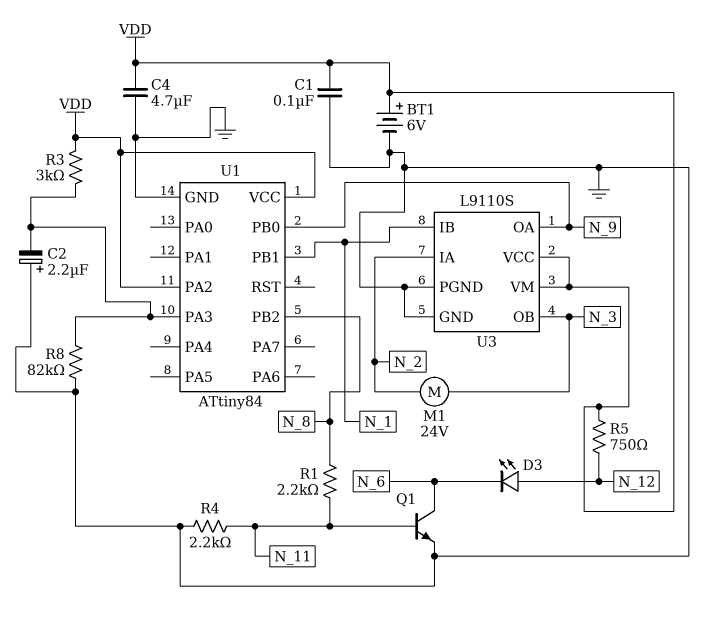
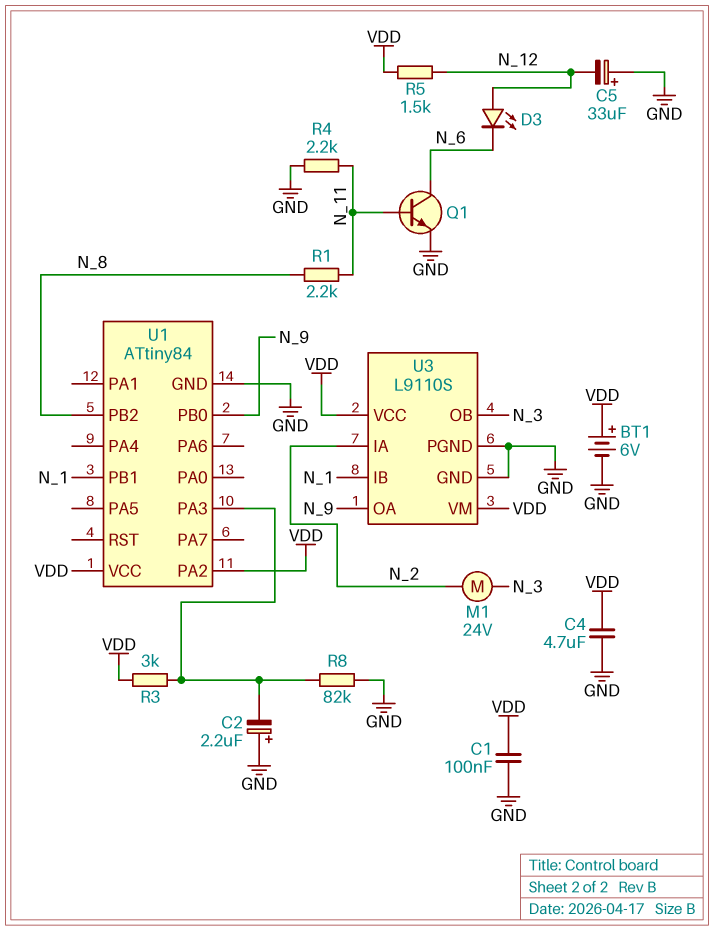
C5: none -> 33uF (plus GND, minus N_12)
R5: 750 (N_12, VDD) -> 1.5k (N_12, VDD)

